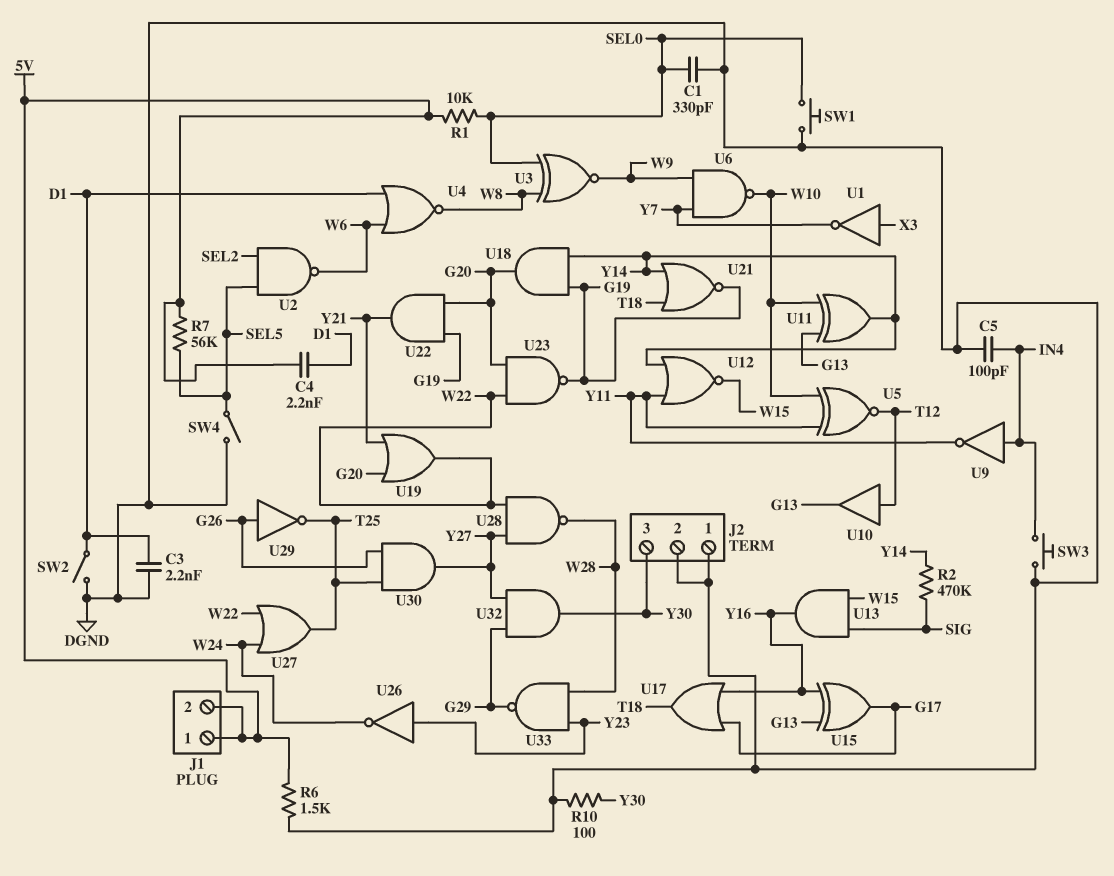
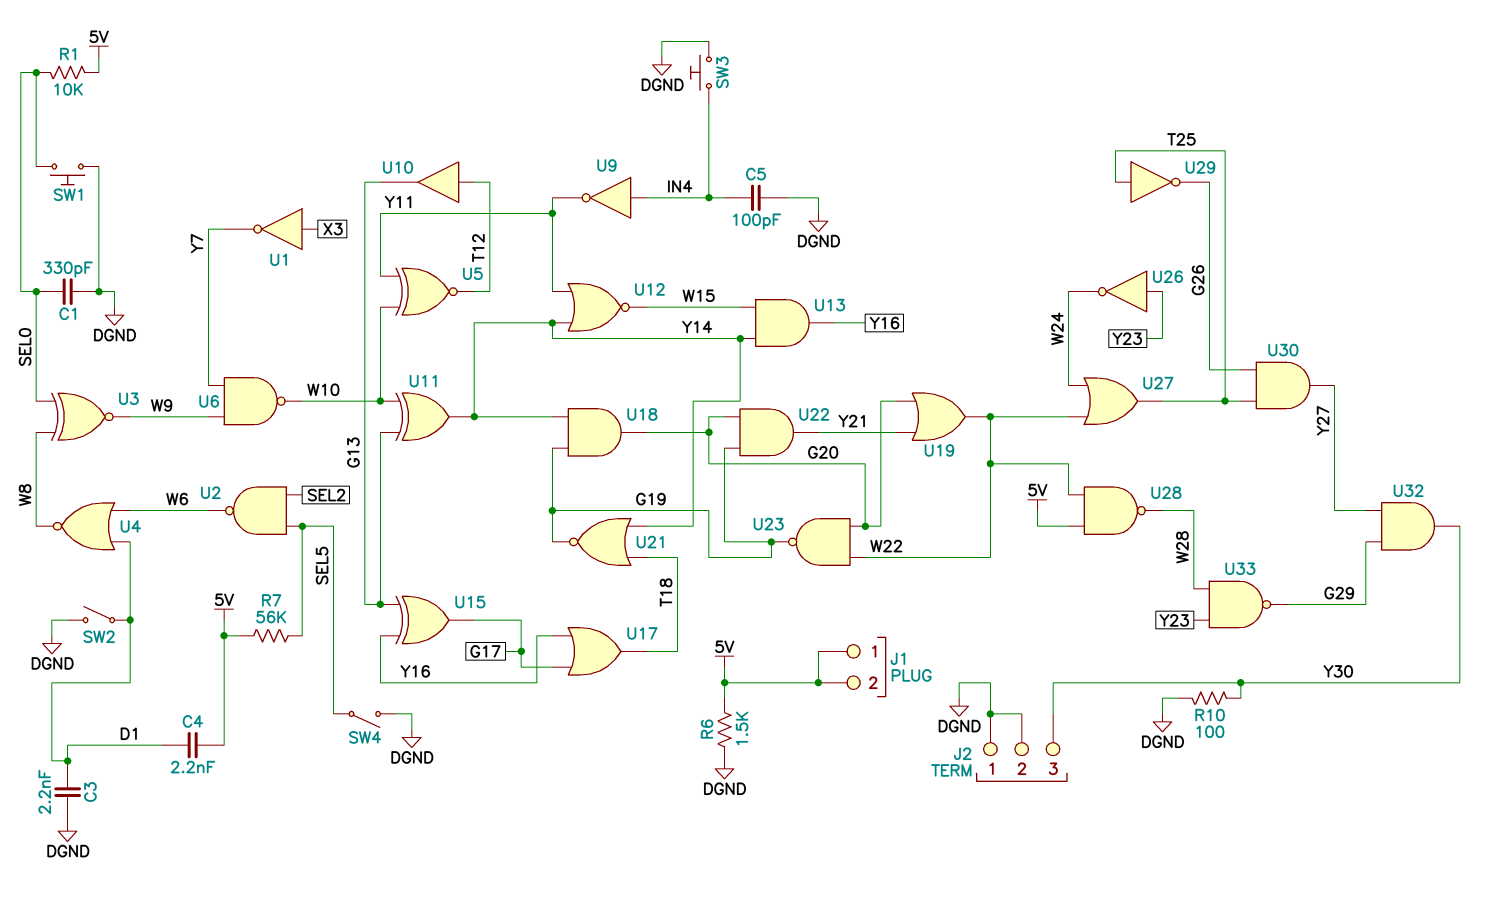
R2: 470k (SIG, Y14) -> none
U13: AND (in SIG, in W15, out Y16) -> AND (in W15, in Y14, out Y16)
U28: NAND (in W22, in Y27, out W28) -> NAND (in 5V, in W22, out W28)
U29: NOT (in G26, out T25) -> NOT (in T25, out G26)

